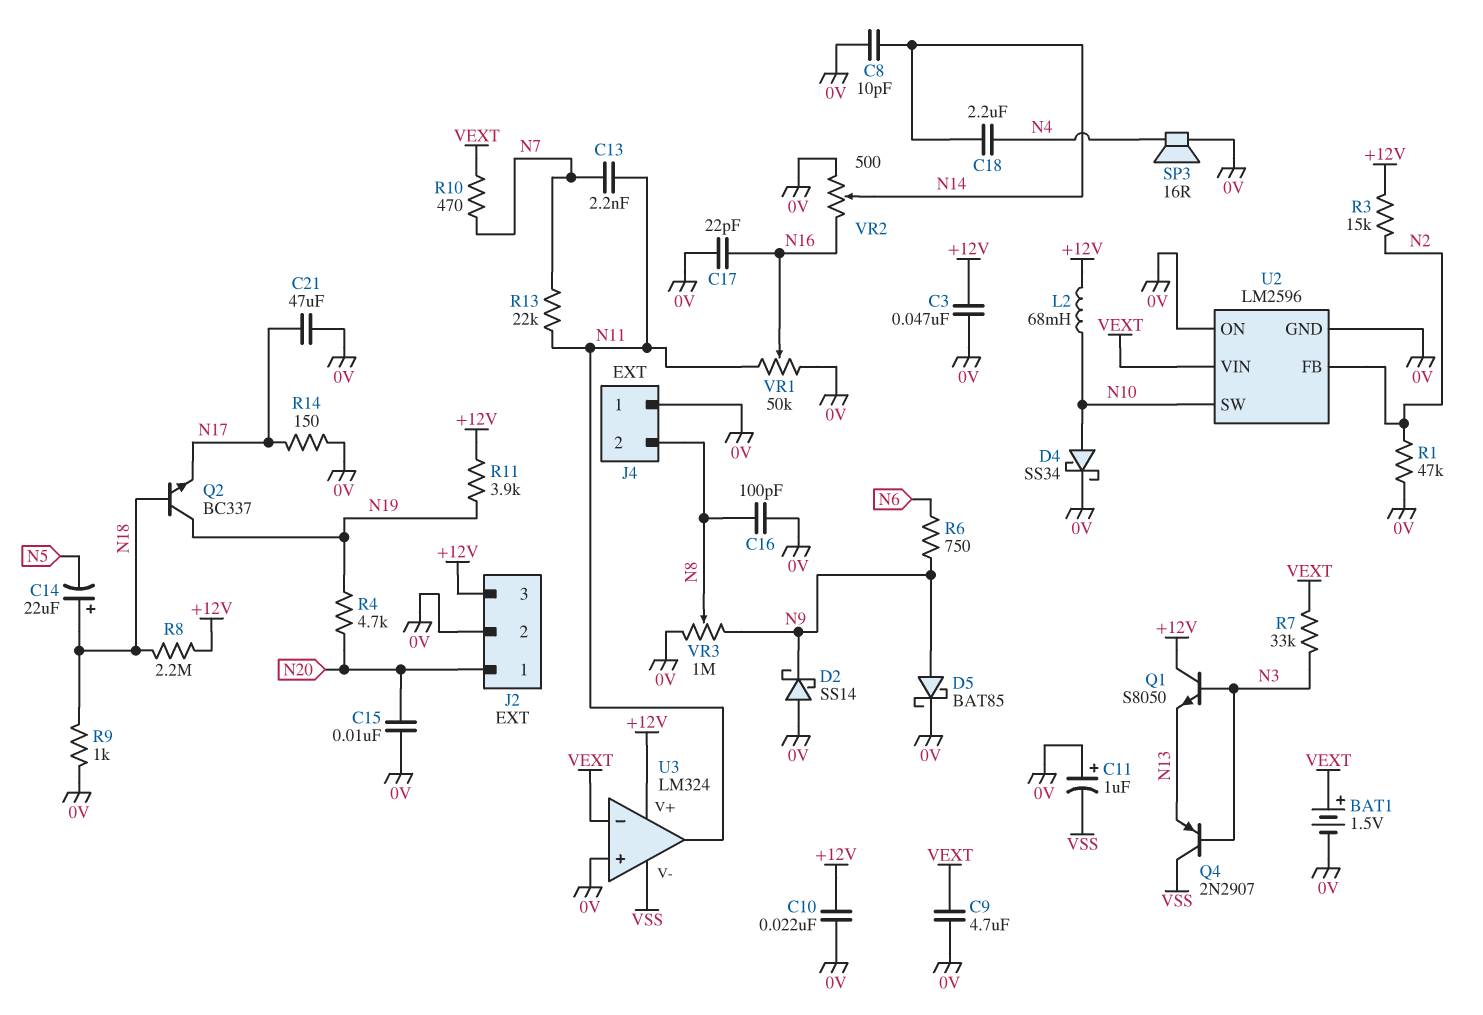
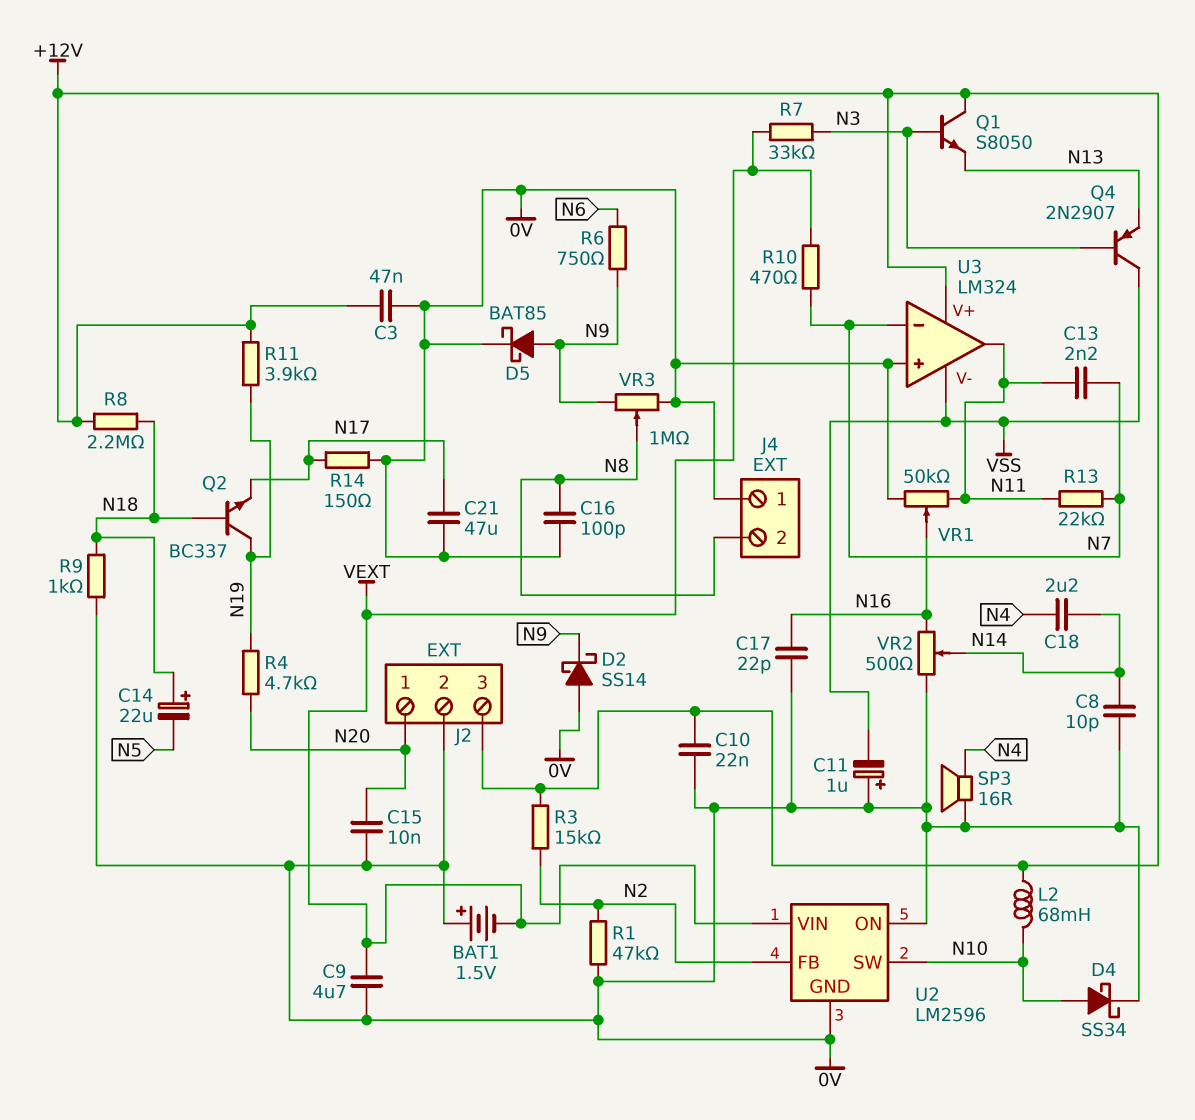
BAT1: 1.5V (plus VEXT, minus 0V) -> 1.5V (plus 0V, minus VEXT)
U3 pin in-: VEXT -> N7

